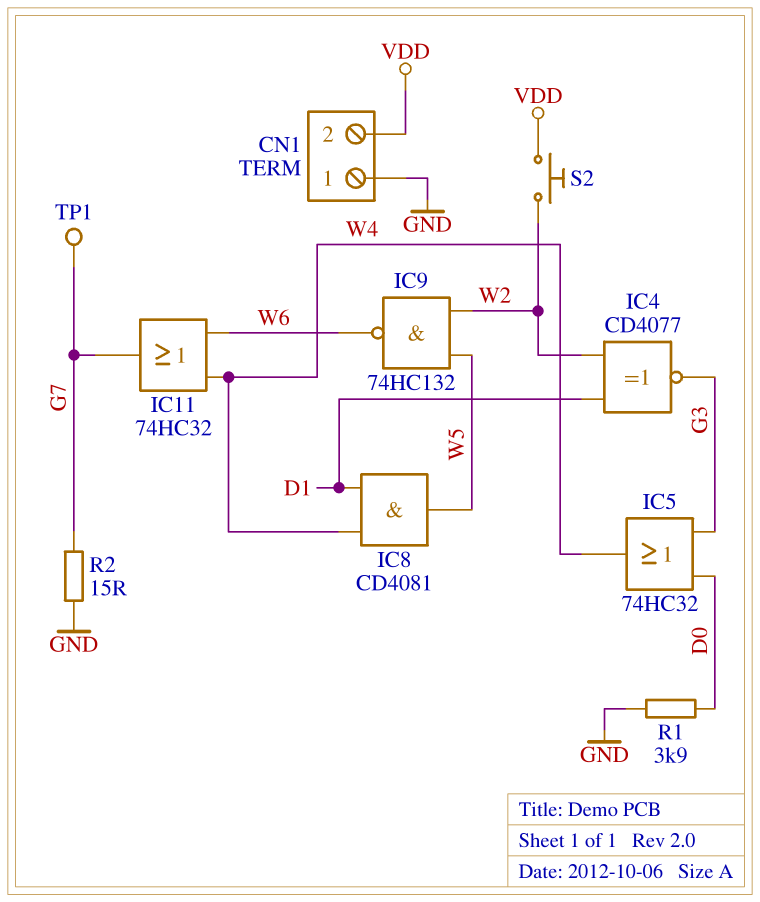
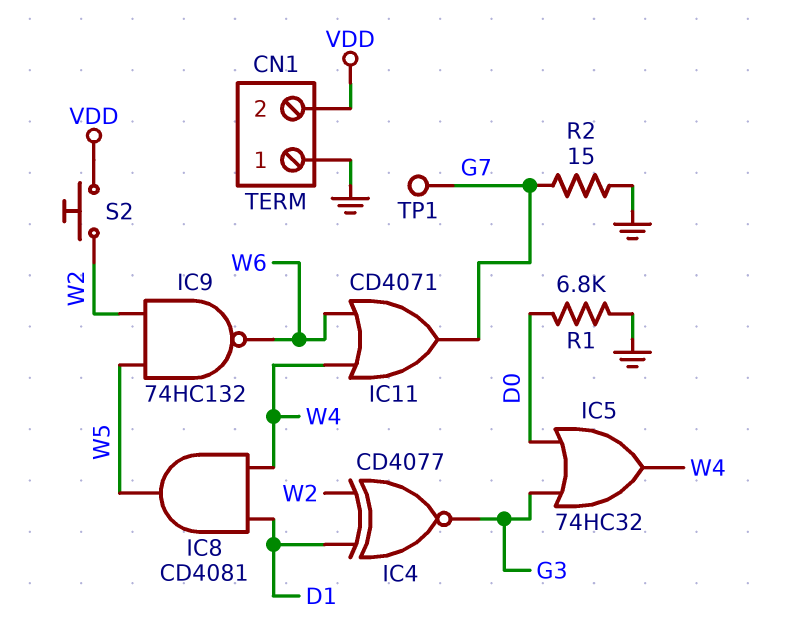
IC11: OR 74HC32 (in W4, in W6, out G7) -> OR CD4071 (in W4, in W6, out G7)
R1: 3.9k (D0, GND) -> 6.8k (D0, GND)

